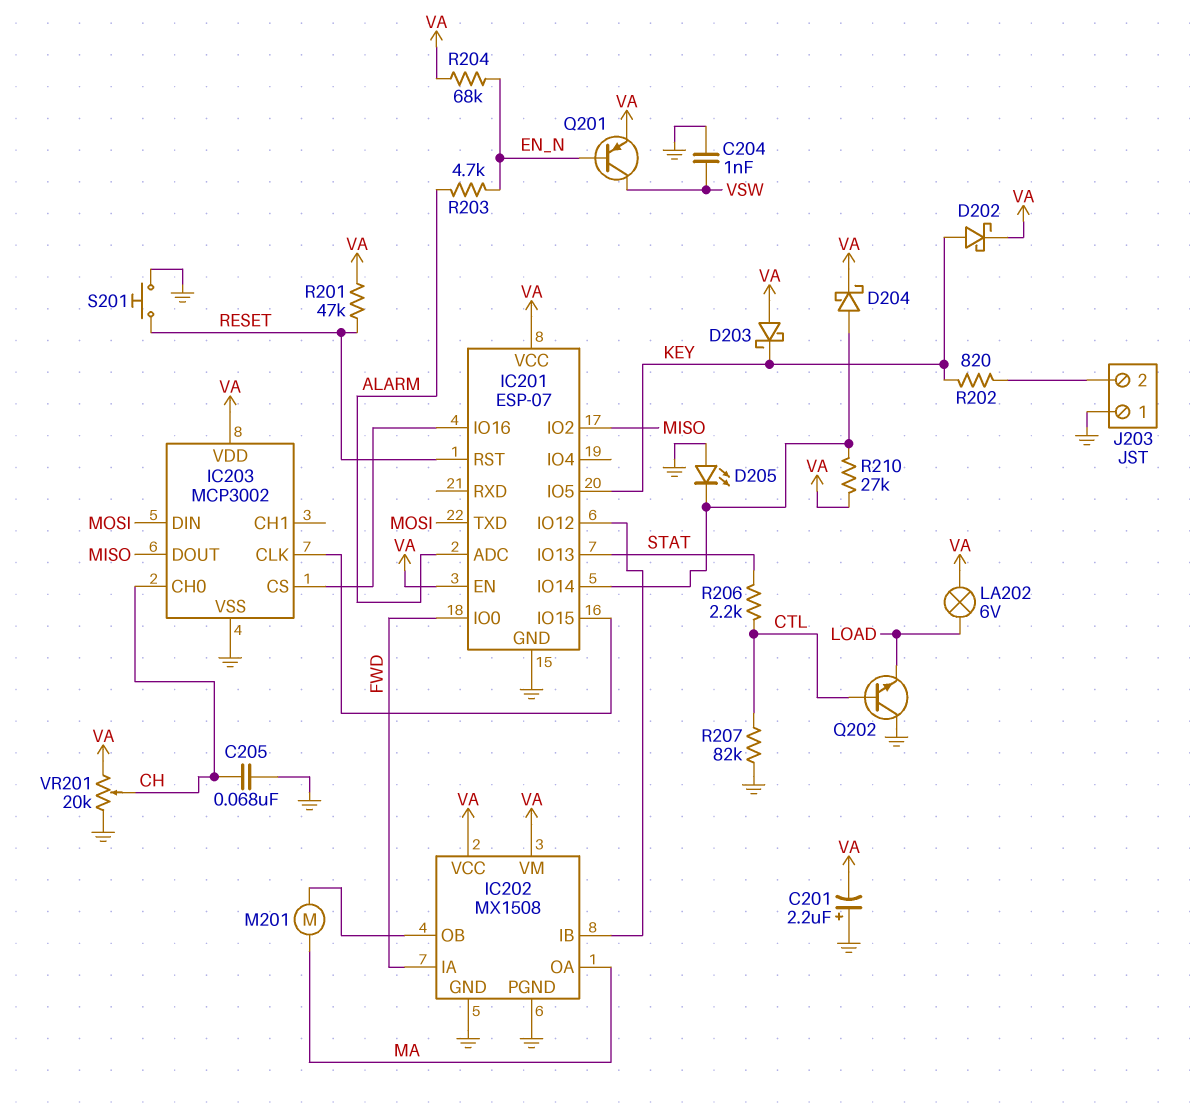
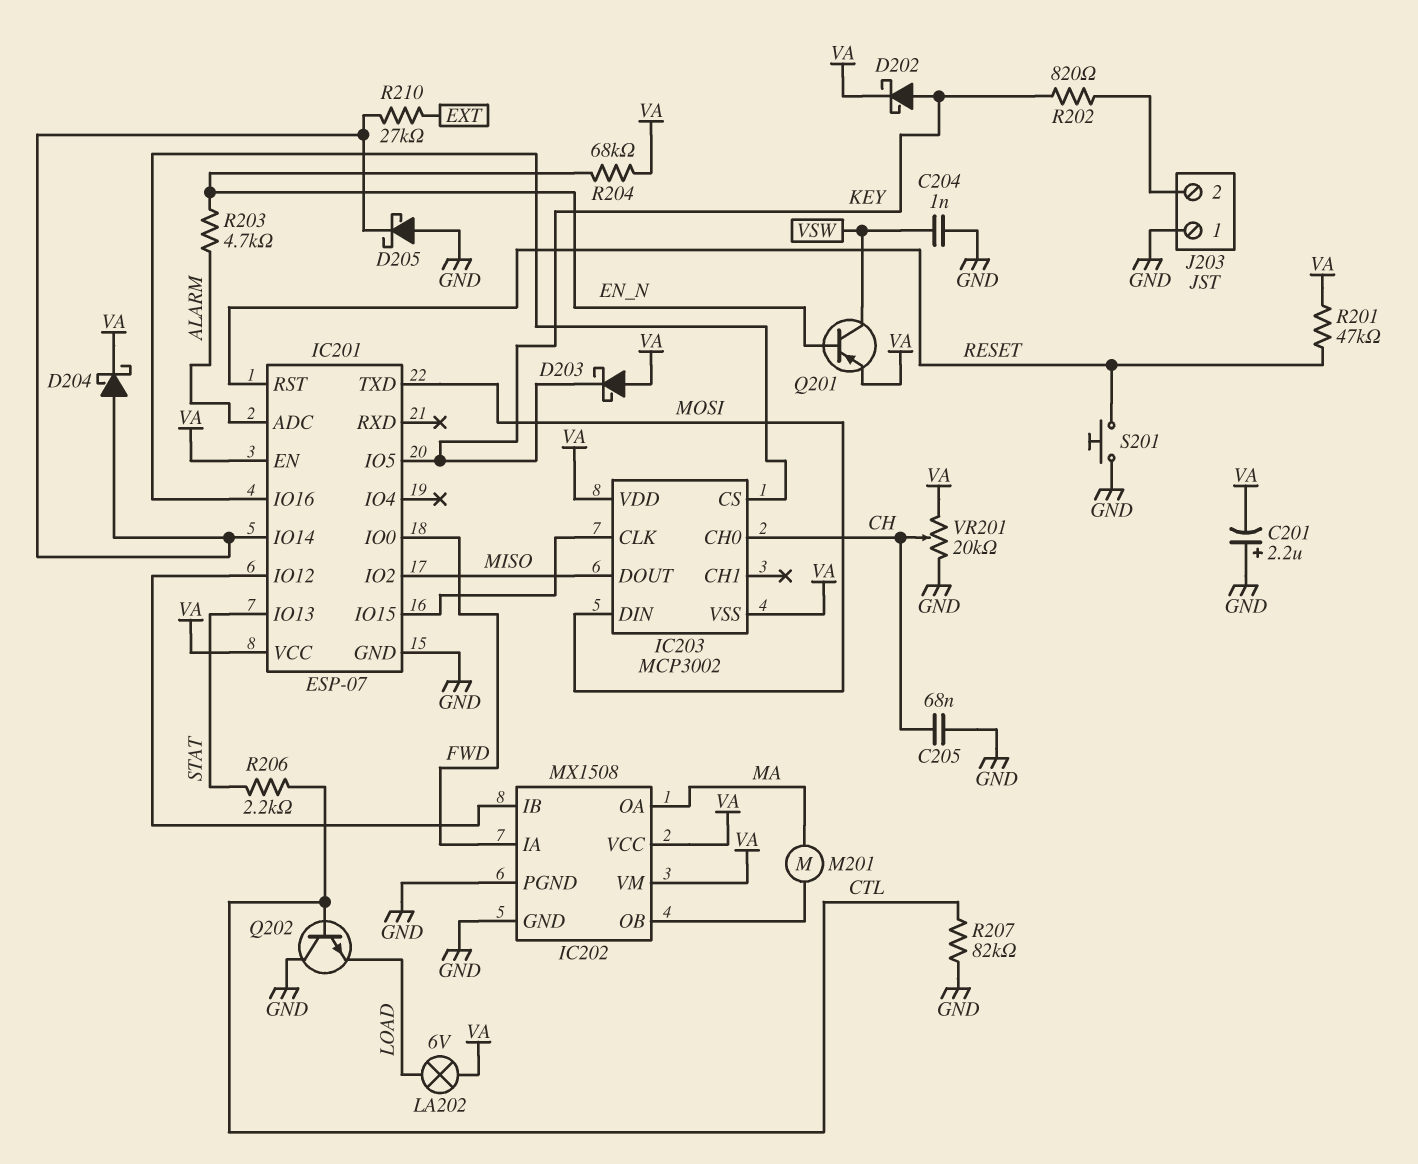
D205: LED (A GND, K IC201/IO14) -> schottky (A GND, K IC201/IO14)
IC203 pin VSS: GND -> VA
R210: 27k (IC201/IO14, VA) -> 27k (EXT, IC201/IO14)

